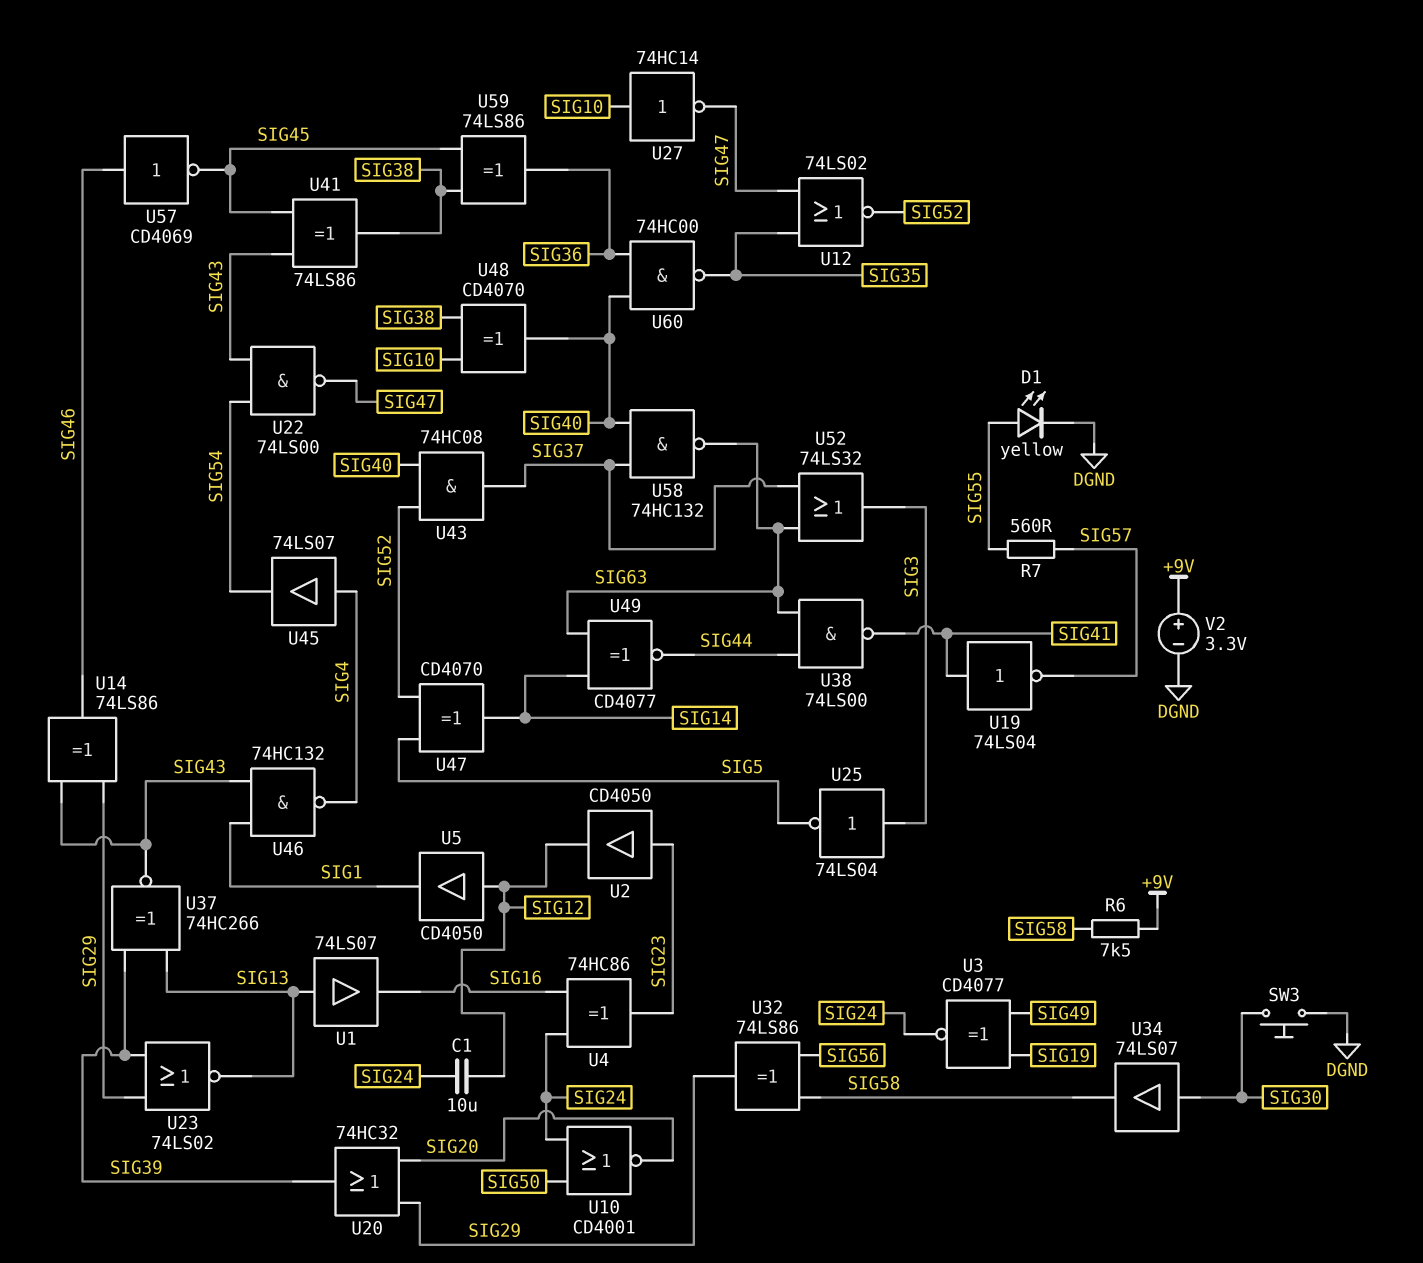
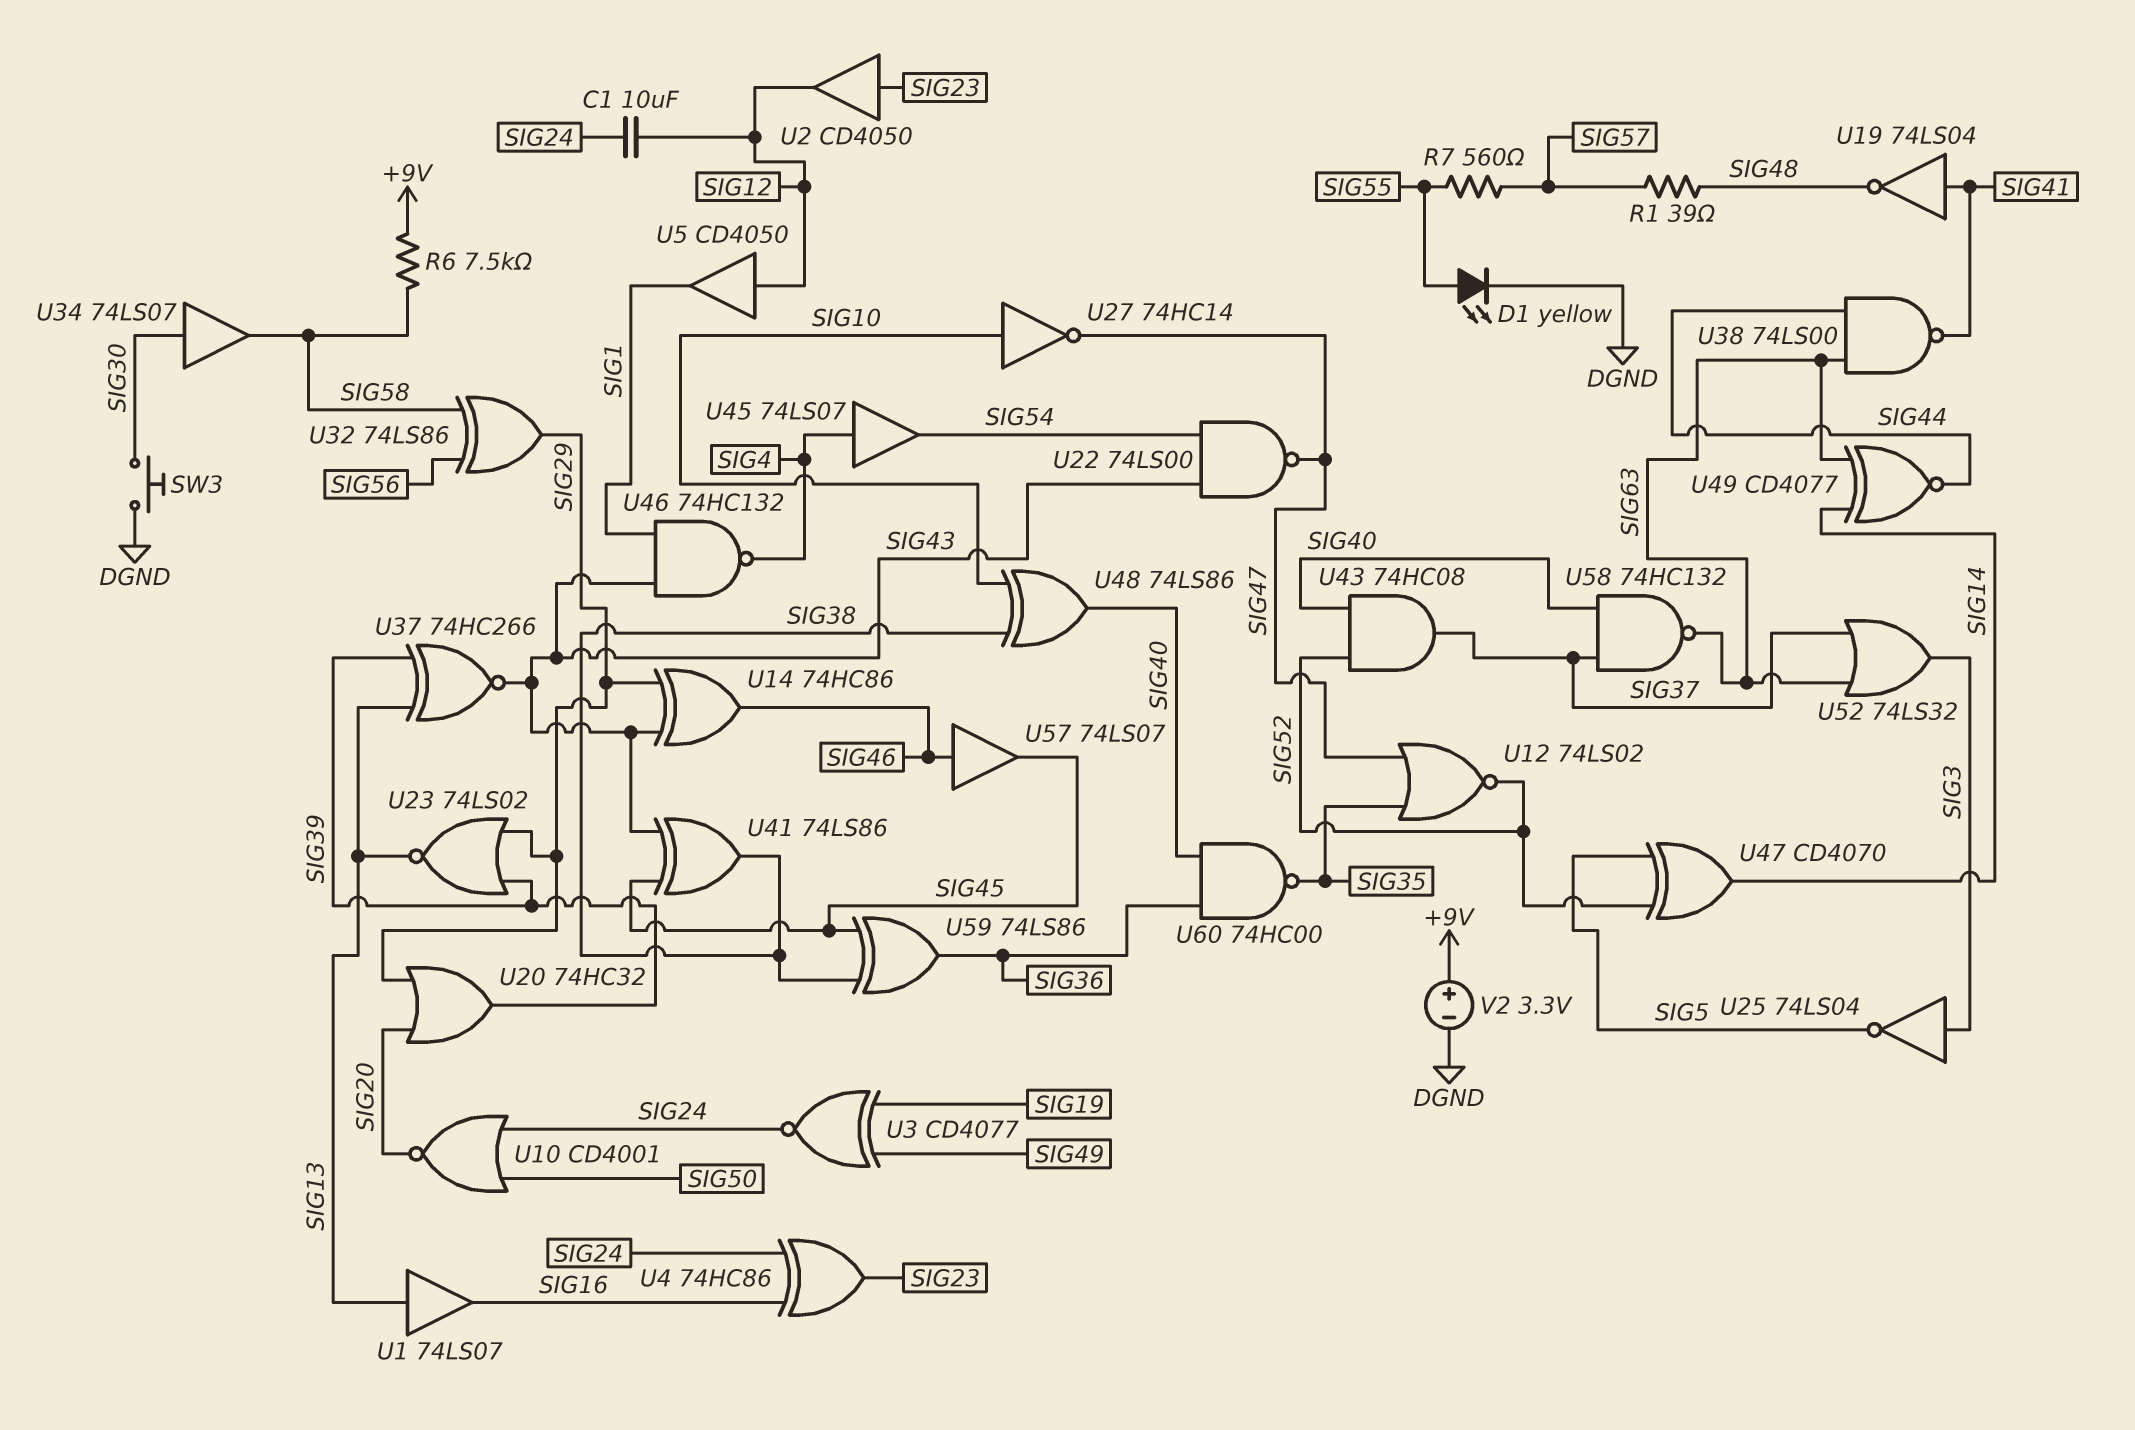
R1: none -> 39 (SIG48, SIG57)
U14: XOR 74LS86 (in SIG29, in SIG43, out SIG46) -> XOR 74HC86 (in SIG29, in SIG43, out SIG46)
U19: NOT 74LS04 (in SIG41, out SIG57) -> NOT 74LS04 (in SIG41, out SIG48)
U48: XOR CD4070 (in SIG10, in SIG38, out SIG40) -> XOR 74LS86 (in SIG10, in SIG38, out SIG40)
U57: NOT CD4069 (in SIG46, out SIG45) -> buffer 74LS07 (in SIG46, out SIG45)

